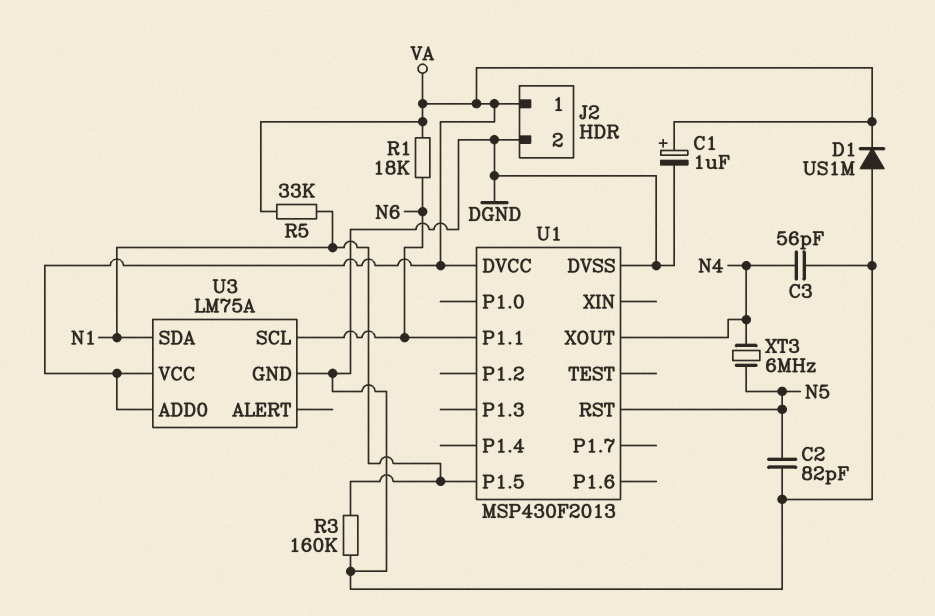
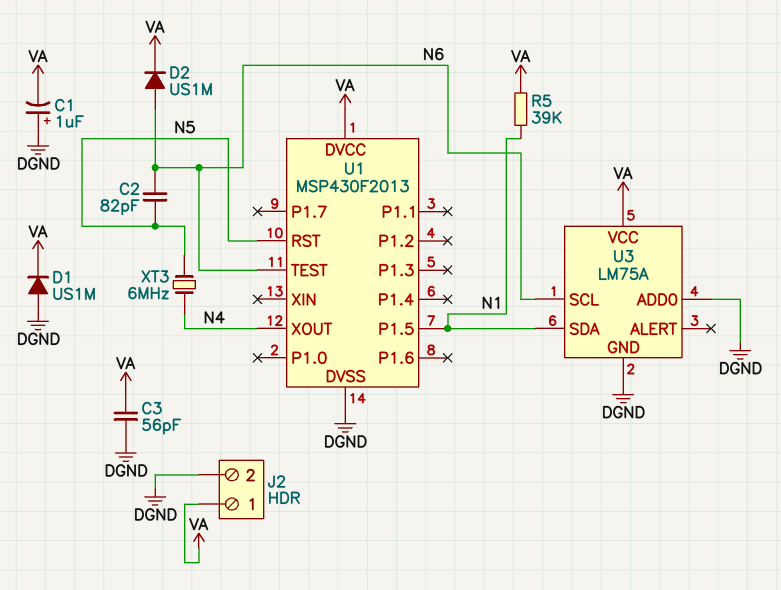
C1: 1uF (plus VA, minus DGND) -> 1uF (plus DGND, minus VA)
C2: 82pF (DGND, N5) -> 82pF (N5, N6)
C3: 56pF (DGND, N4) -> 56pF (DGND, VA)
D2: none -> diode US1M (A N6, K VA)
R1: 18k (N6, VA) -> none
R3: 160k (DGND, N1) -> none
R5: 33k (N1, VA) -> 39k (N1, VA)
U1 pin P1.1: N6 -> none
U1 pin TEST: none -> N6
U3 pin ADD0: VA -> DGND

